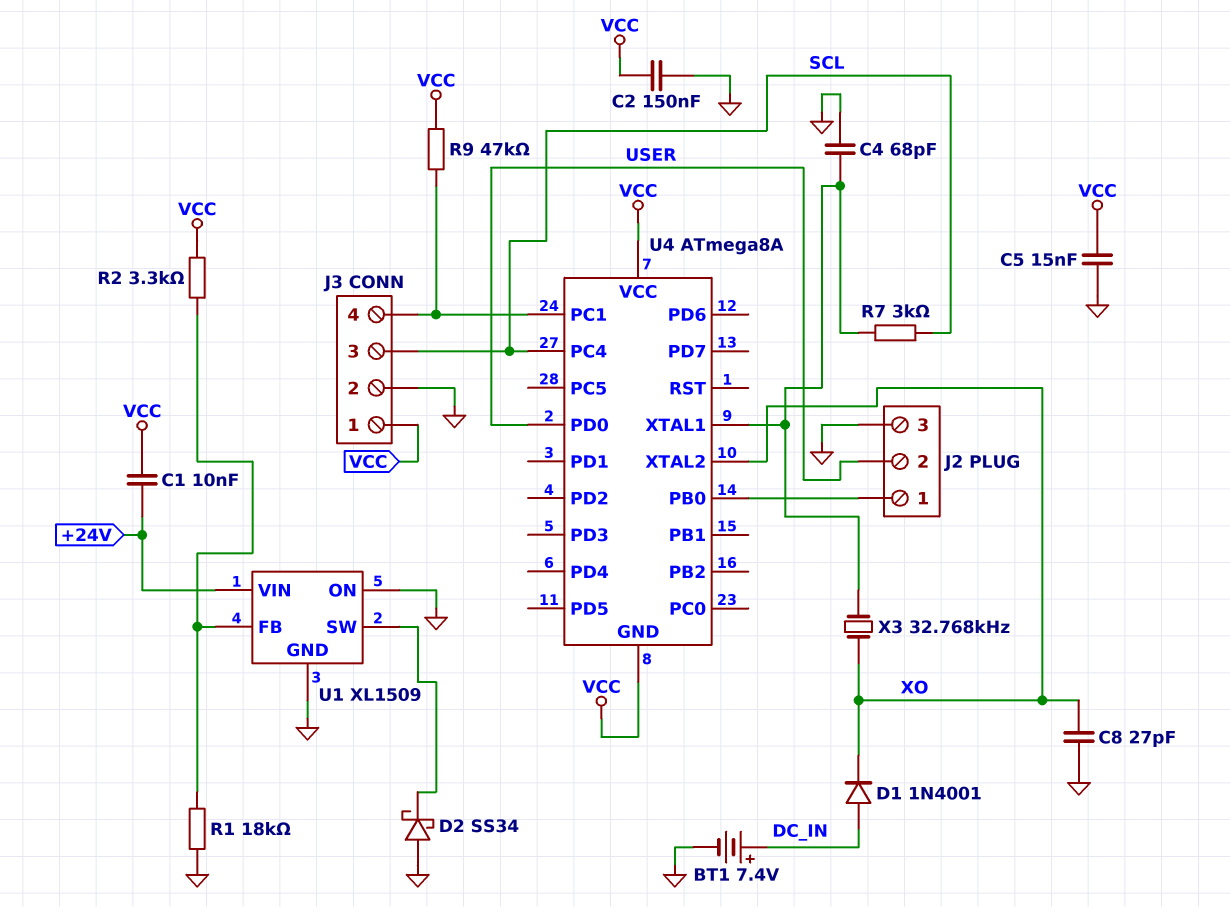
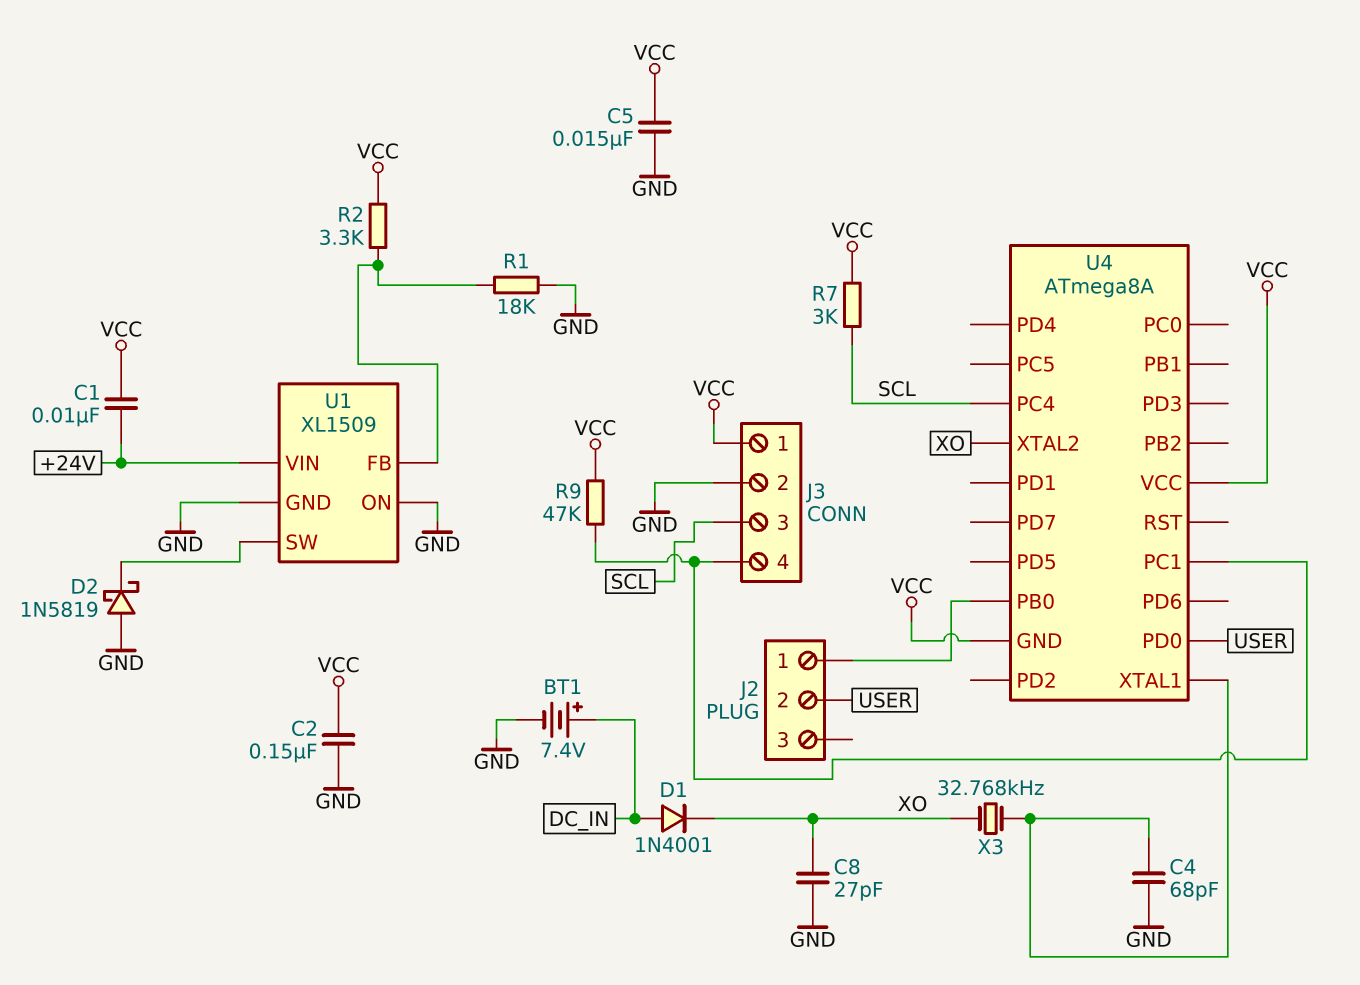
D2: schottky SS34 (A GND, K U1/SW) -> schottky 1N5819 (A GND, K U1/SW)
J2 pin 3: GND -> none
R7: 3k (SCL, U4/XTAL1) -> 3k (SCL, VCC)

